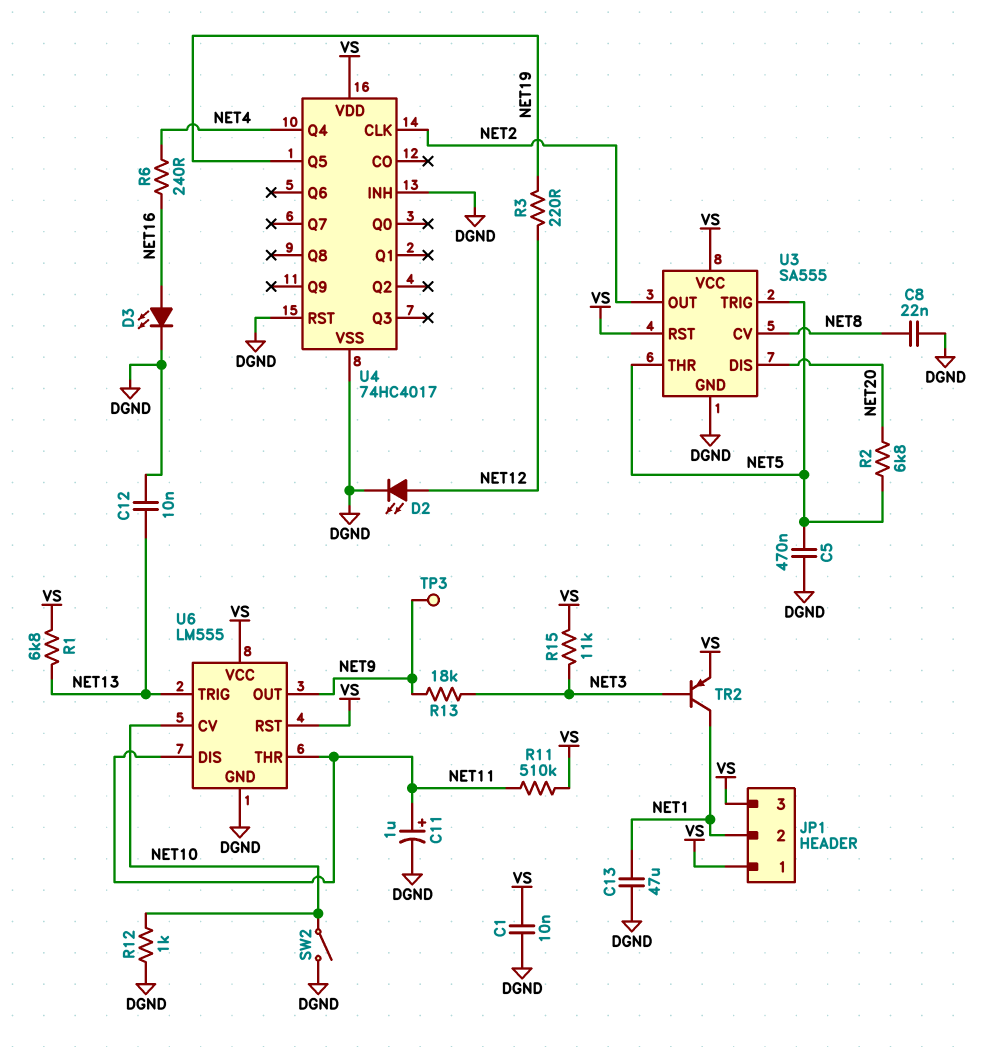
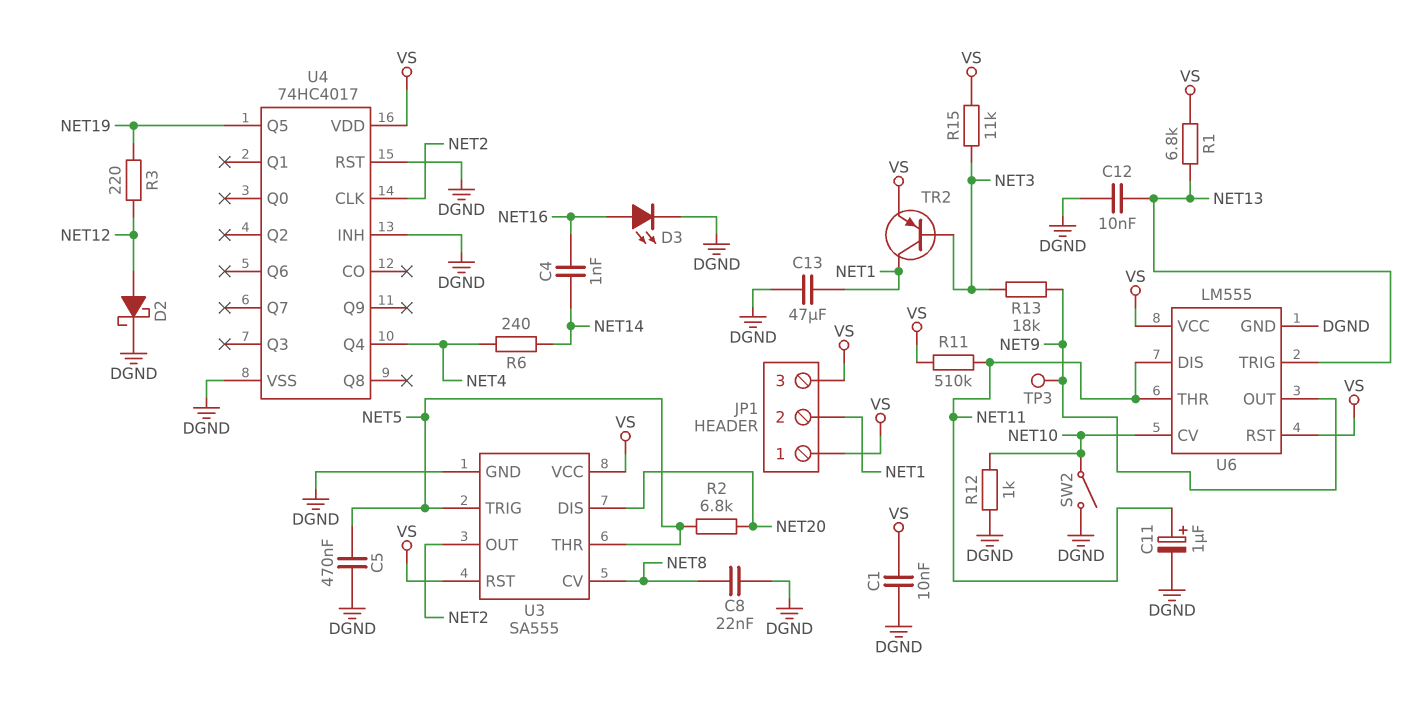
C4: none -> 1nF (NET14, NET16)
D2: LED (A NET12, K DGND) -> schottky (A NET12, K DGND)
R6: 240 (NET4, NET16) -> 240 (NET4, NET14)

